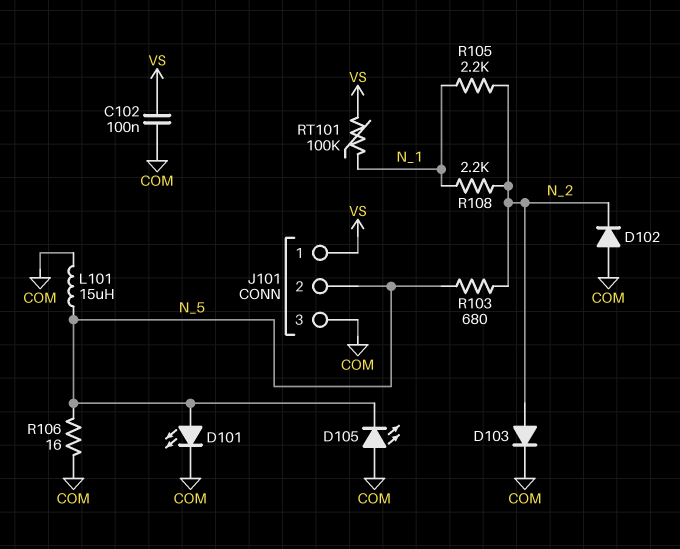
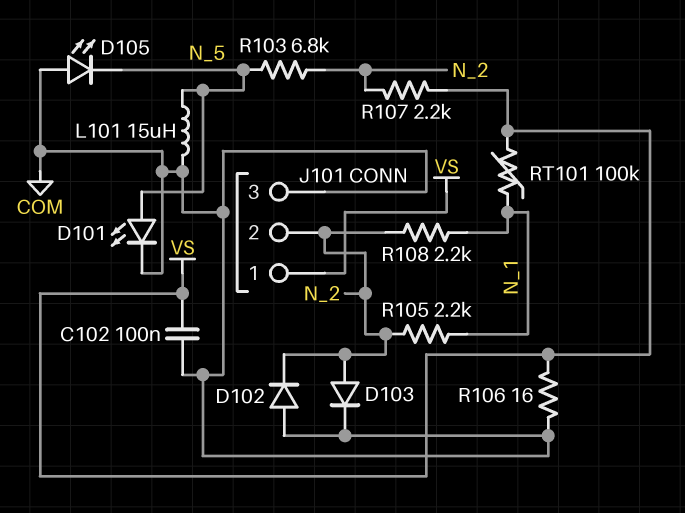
J101 pin 2: N_5 -> N_2
R103: 680 (N_2, N_5) -> 6.8k (N_2, N_5)
R106: 16 (COM, N_5) -> 16 (COM, VS)
R107: none -> 2.2k (N_2, VS)

